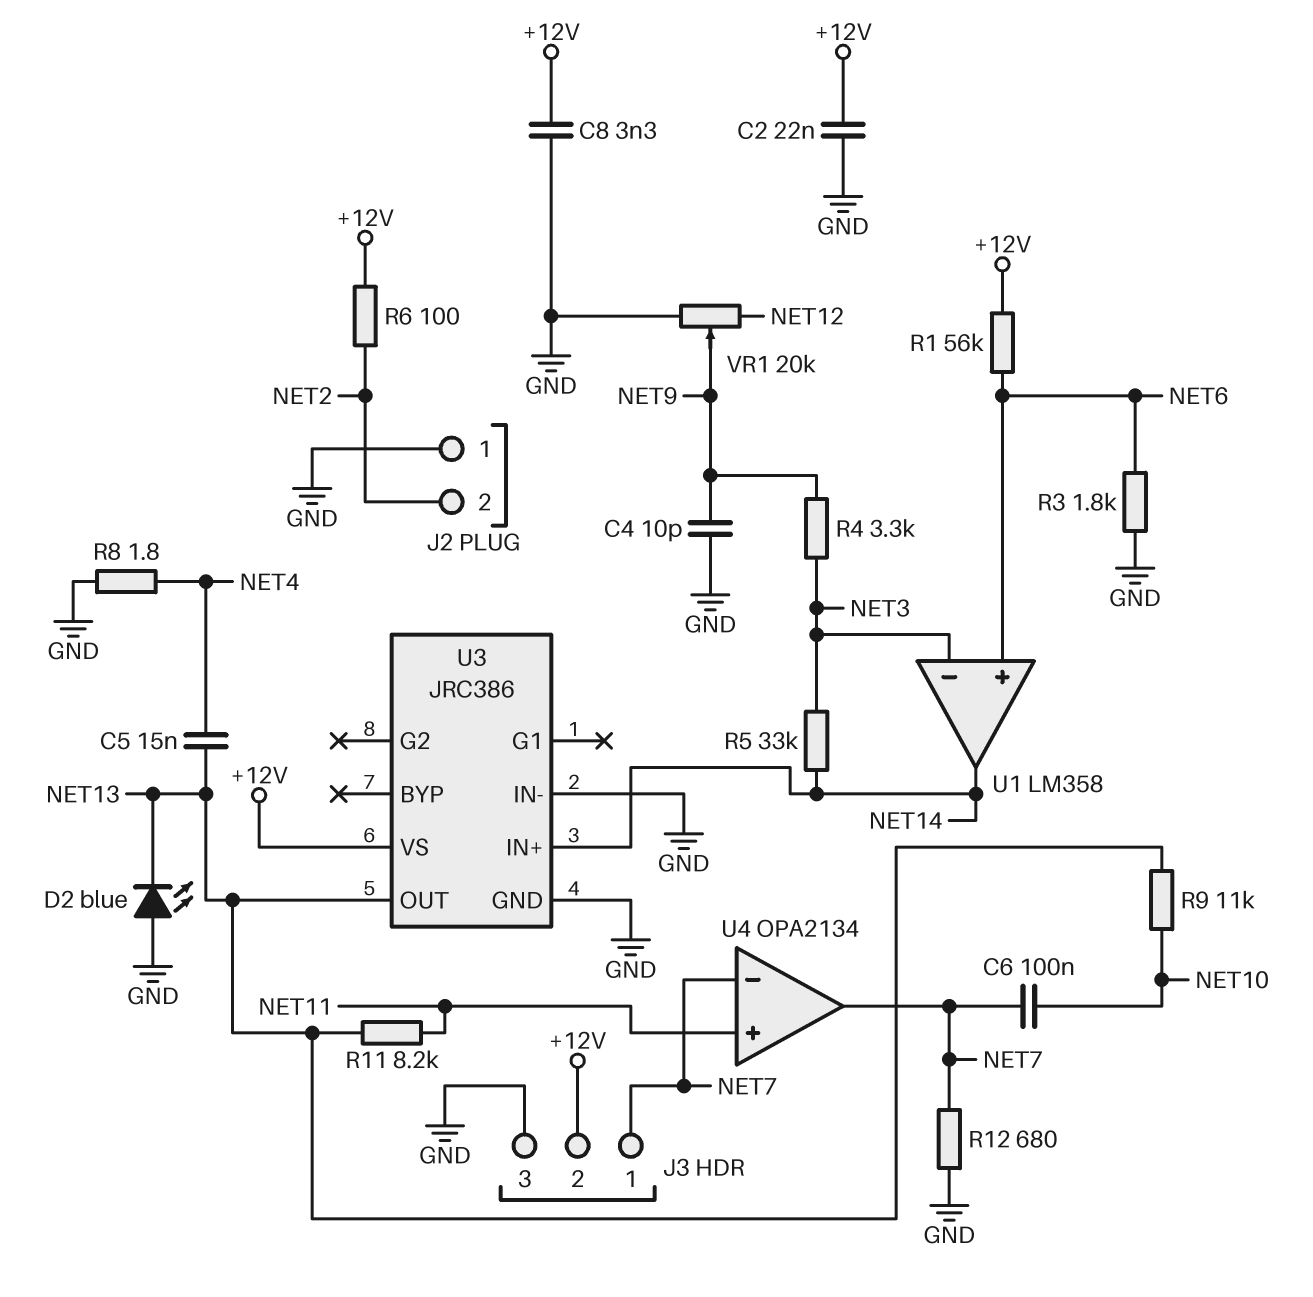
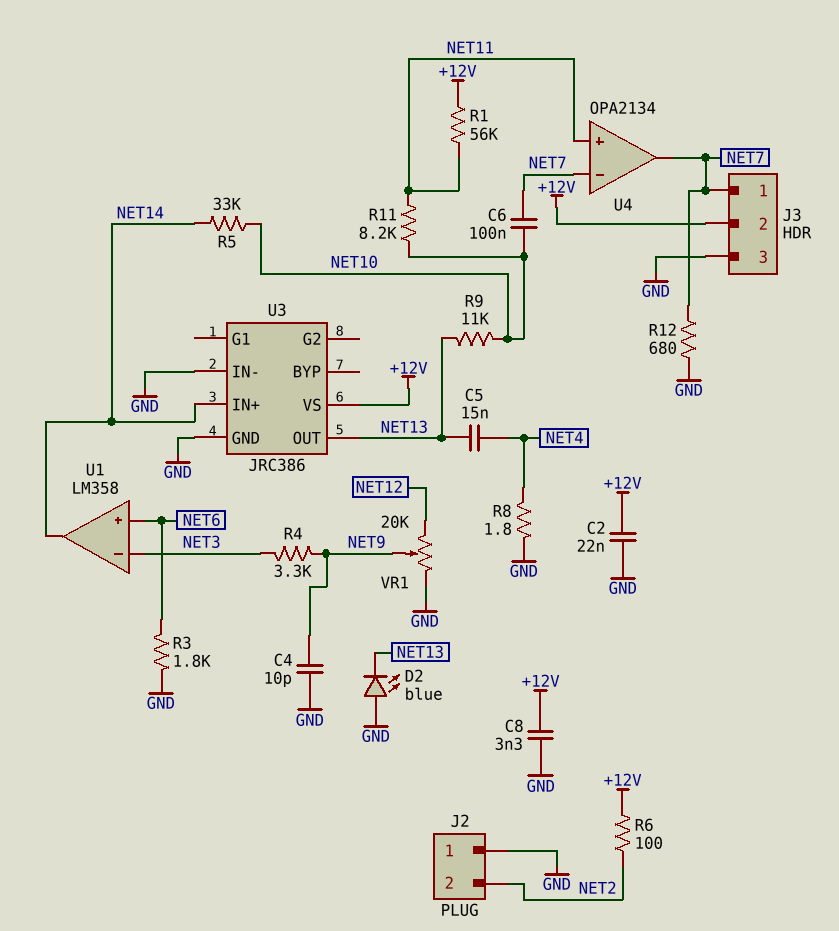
R1: 56k (+12V, NET6) -> 56k (+12V, NET11)
R5: 33k (NET3, NET14) -> 33k (NET10, NET14)
R11: 8.2k (NET11, NET13) -> 8.2k (NET10, NET11)

